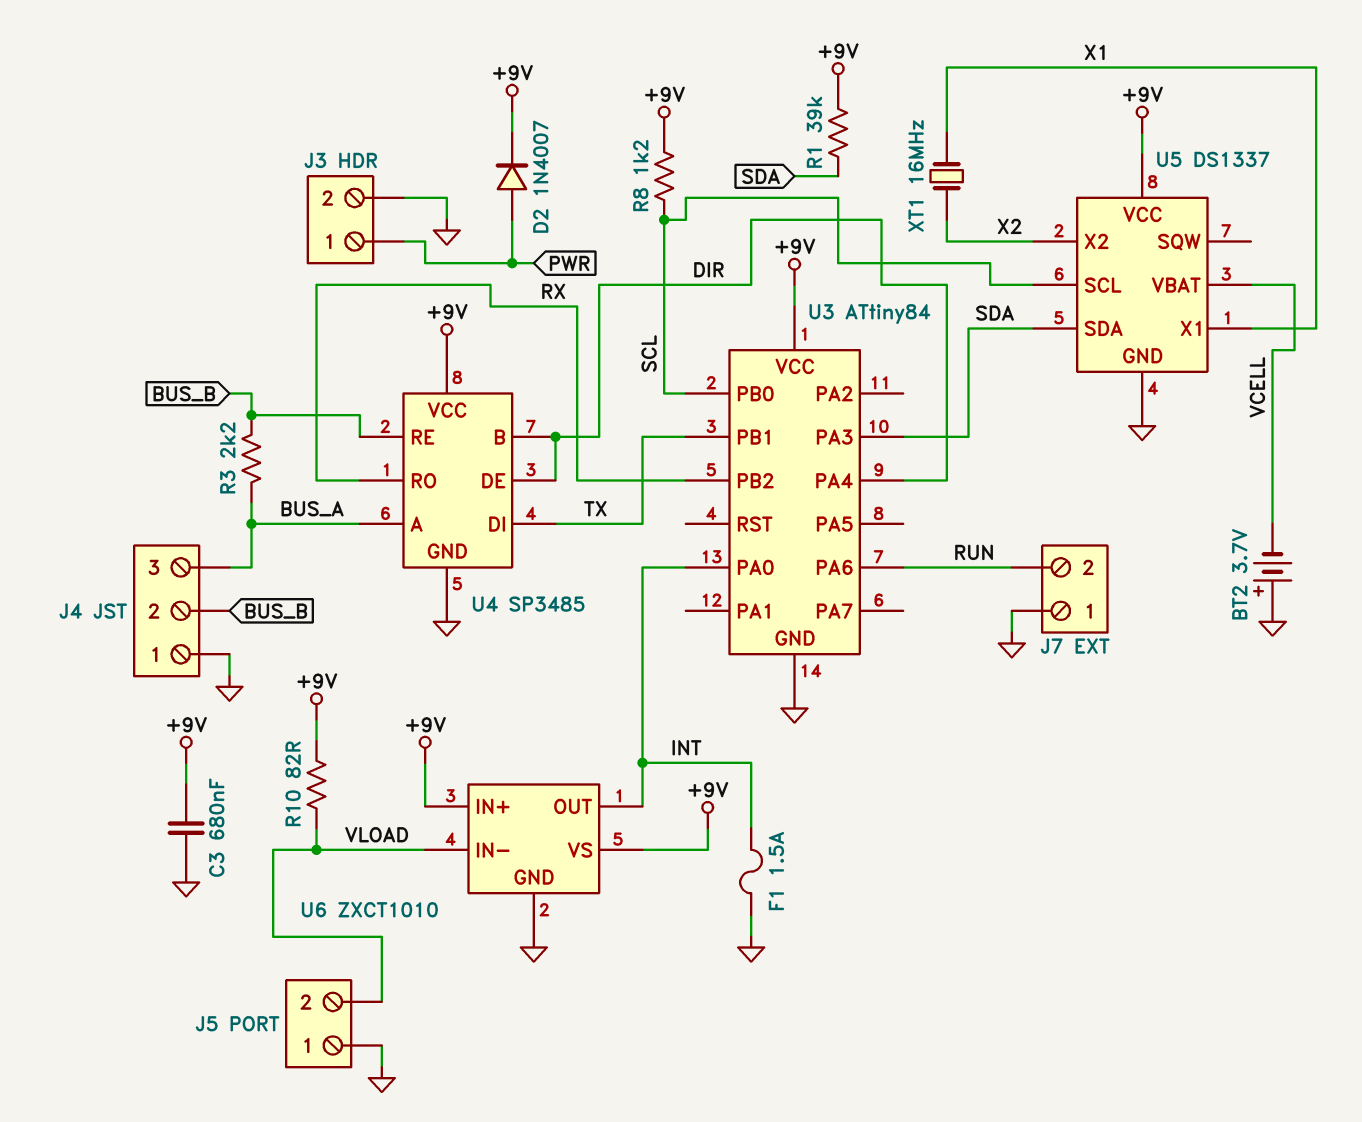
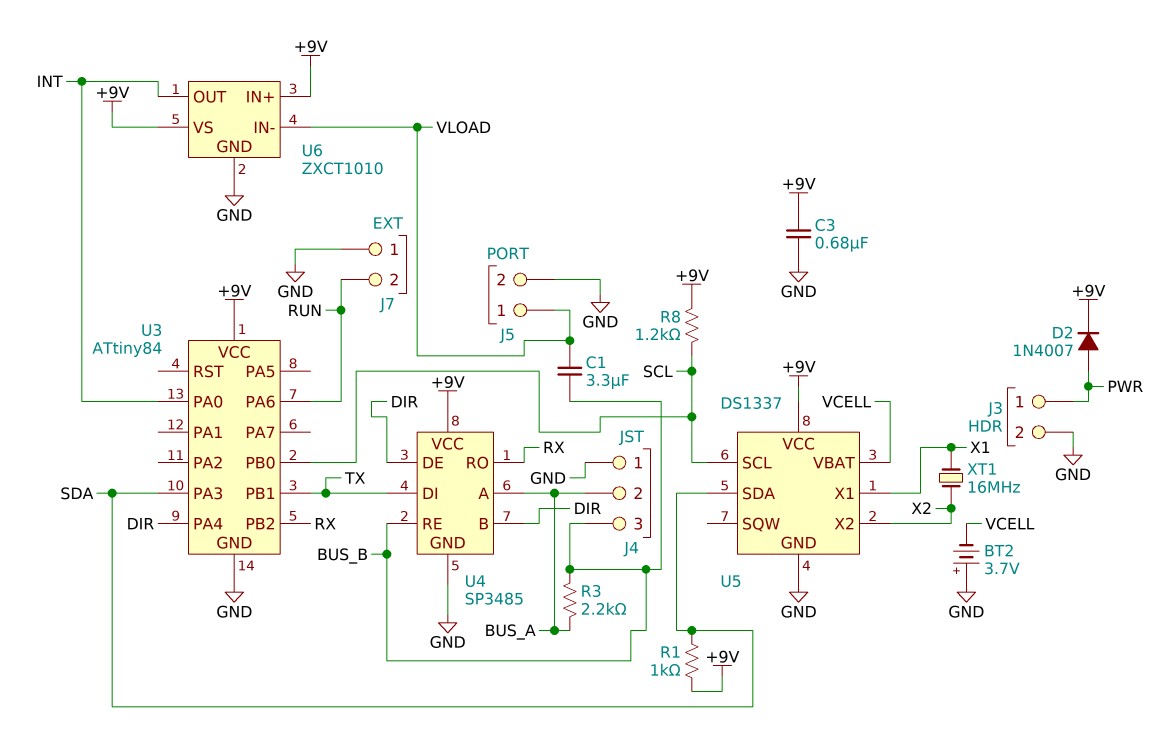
C1: none -> 3.3uF (BUS_B, VLOAD)
F1: 1.5A (GND, INT) -> none
J4 pin 2: BUS_B -> BUS_A
J4 pin 3: BUS_A -> BUS_B
J5 pin 1: GND -> VLOAD
J5 pin 2: VLOAD -> GND
R1: 39k (+9V, SDA) -> 1k (+9V, SDA)
R10: 82 (+9V, VLOAD) -> none

